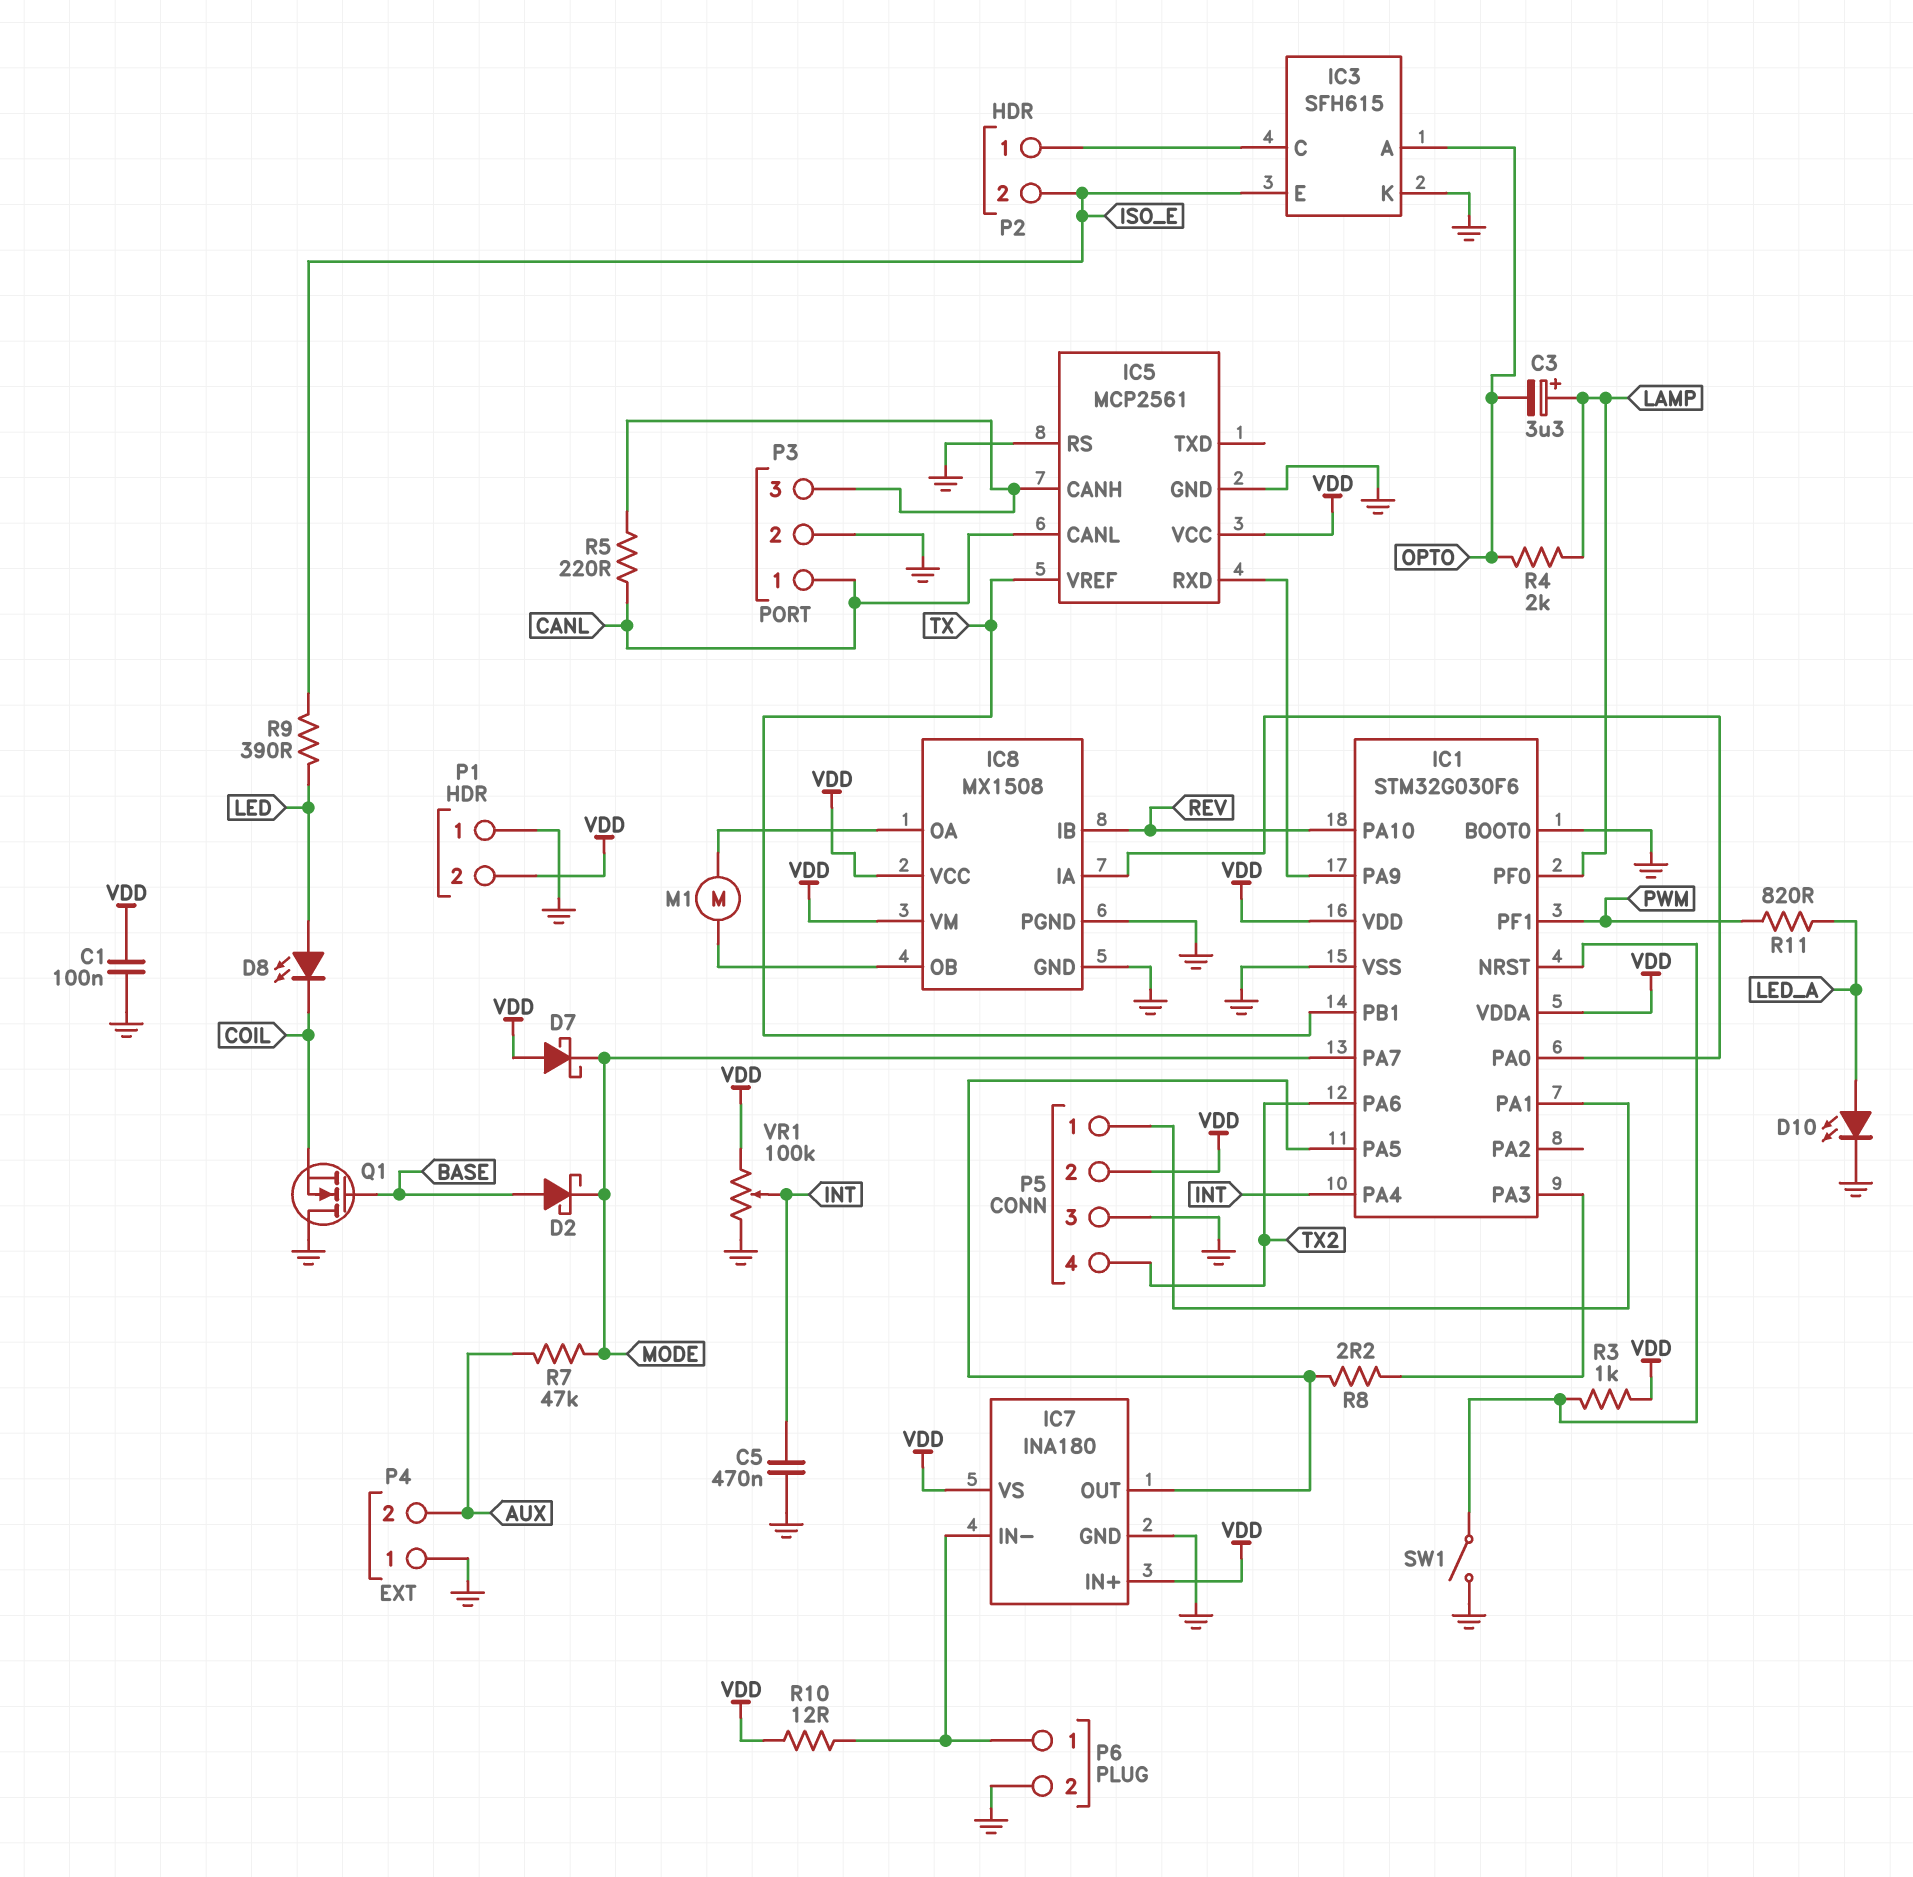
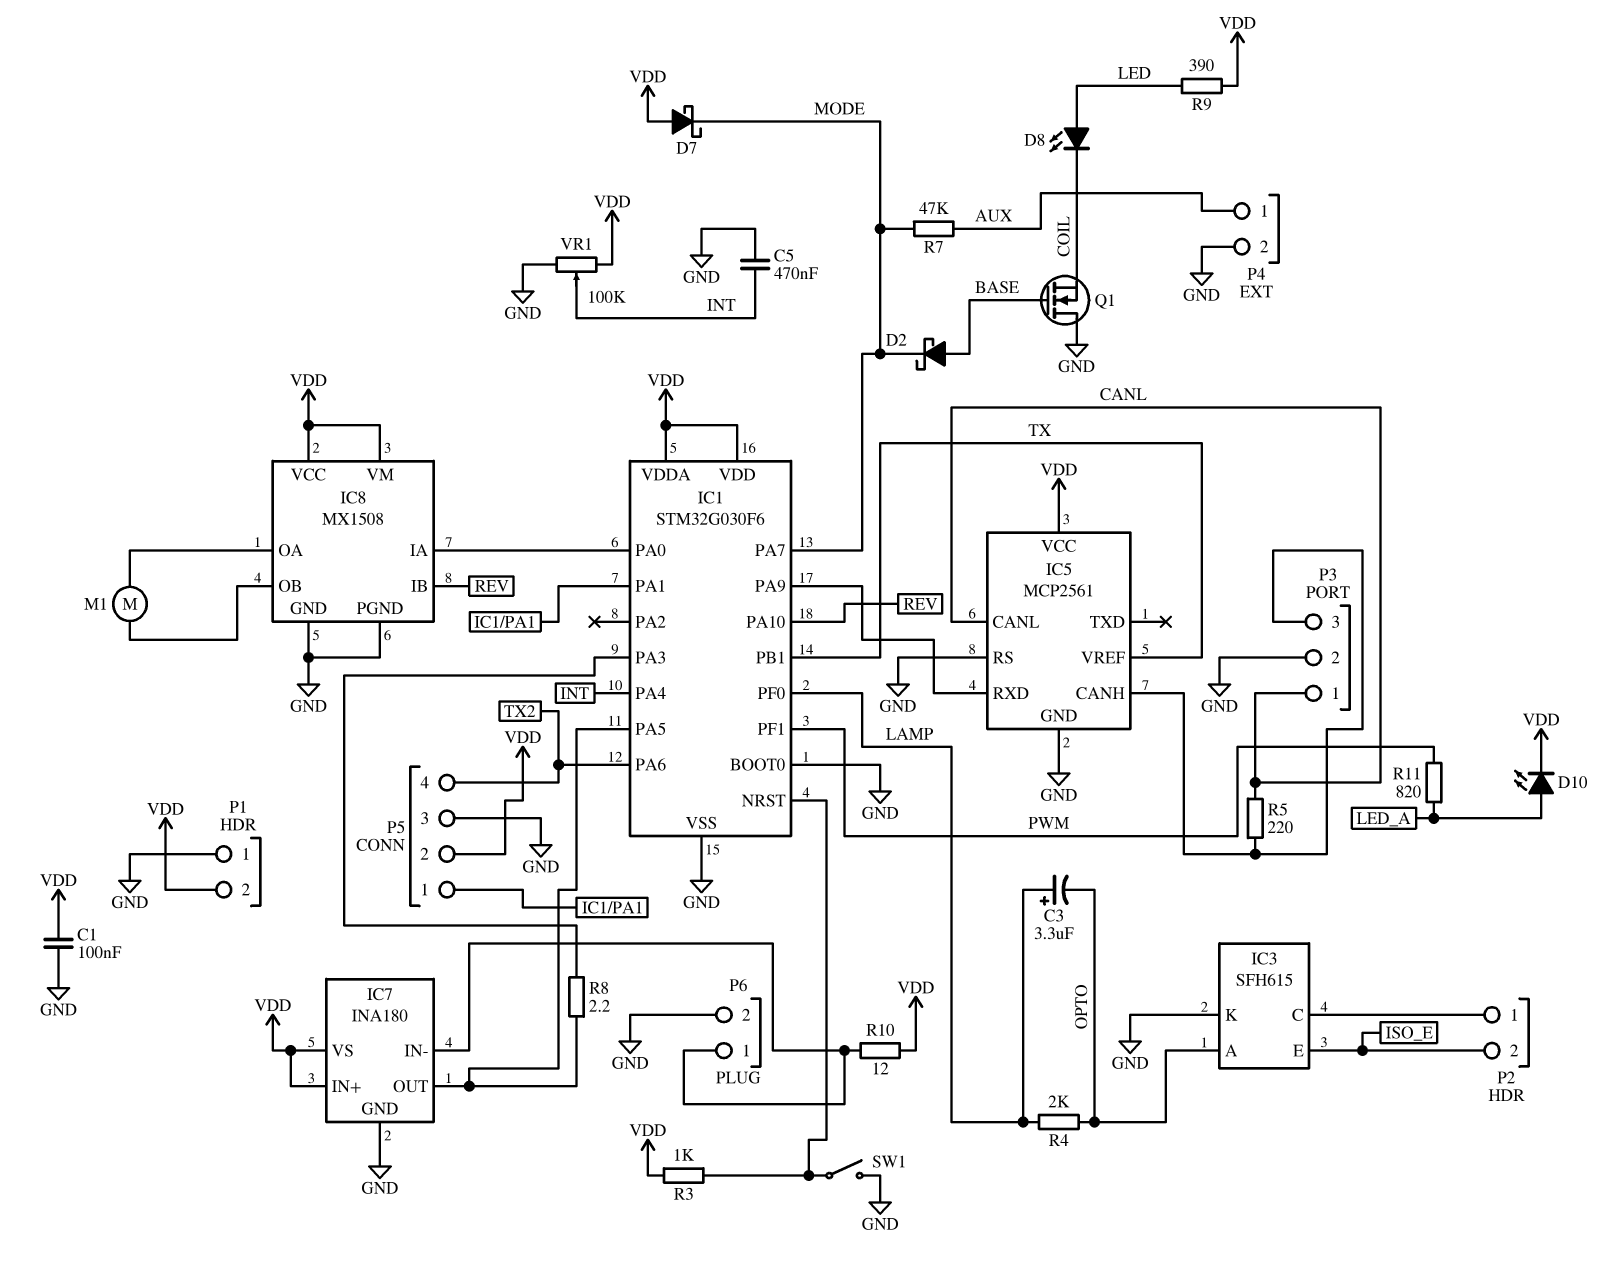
D10: LED (A LED_A, K GND) -> LED (A LED_A, K VDD)
P4 pin 1: GND -> AUX
P4 pin 2: AUX -> GND
R9: 390 (ISO_E, LED) -> 390 (LED, VDD)

